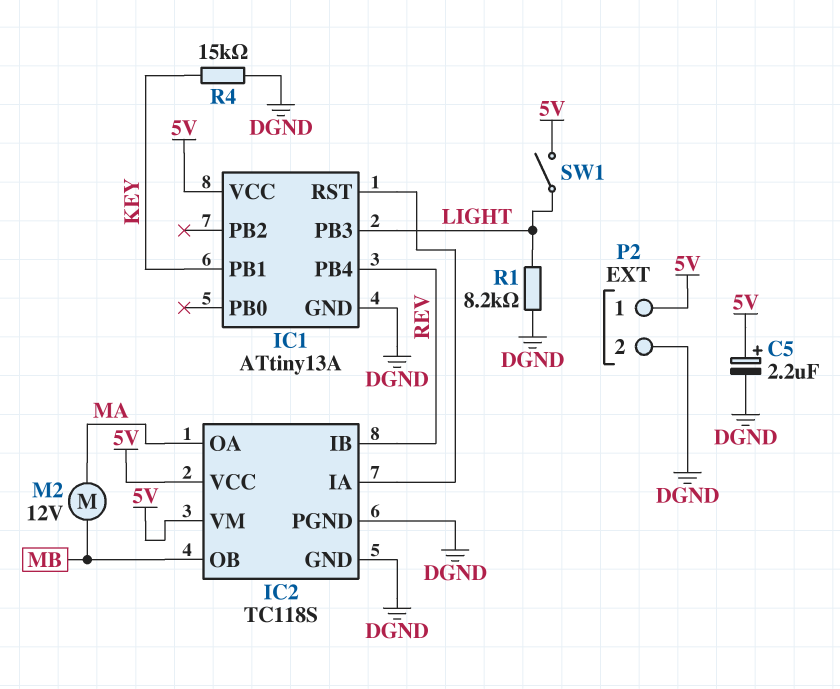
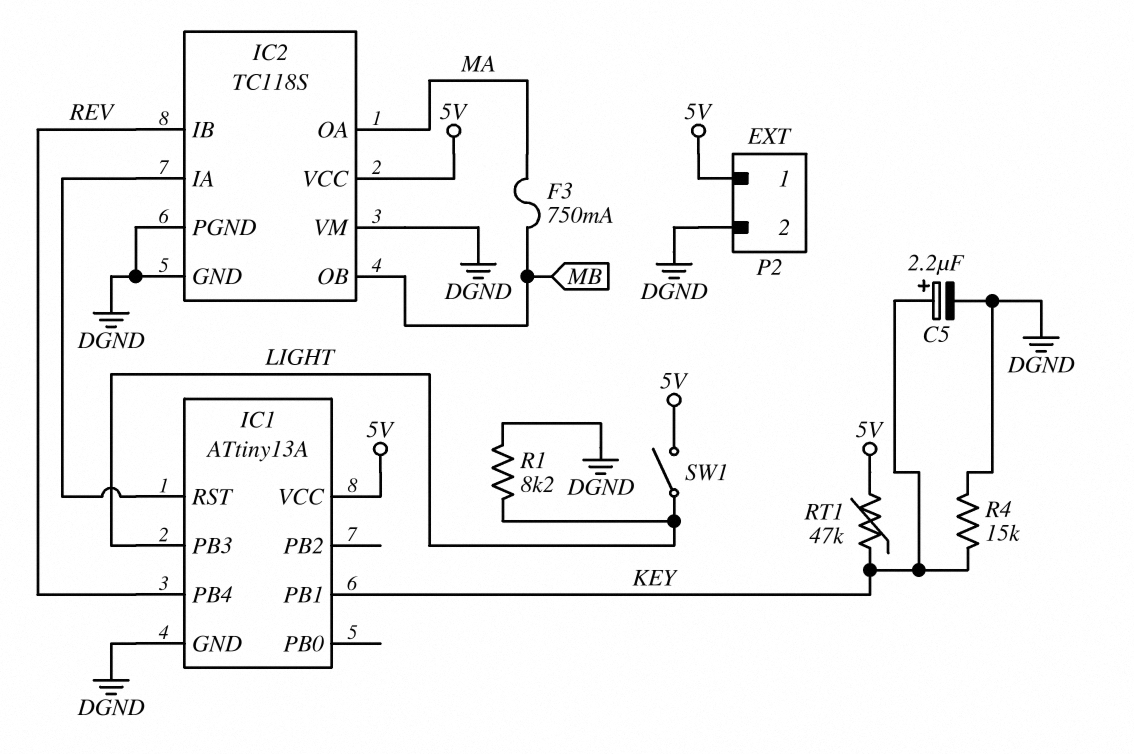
C5: 2.2uF (plus 5V, minus DGND) -> 2.2uF (plus KEY, minus DGND)
F3: none -> 750mA (MA, MB)
IC2 pin VM: 5V -> DGND
M2: motor 12V (MA, MB) -> none
RT1: none -> 47k (5V, KEY)

